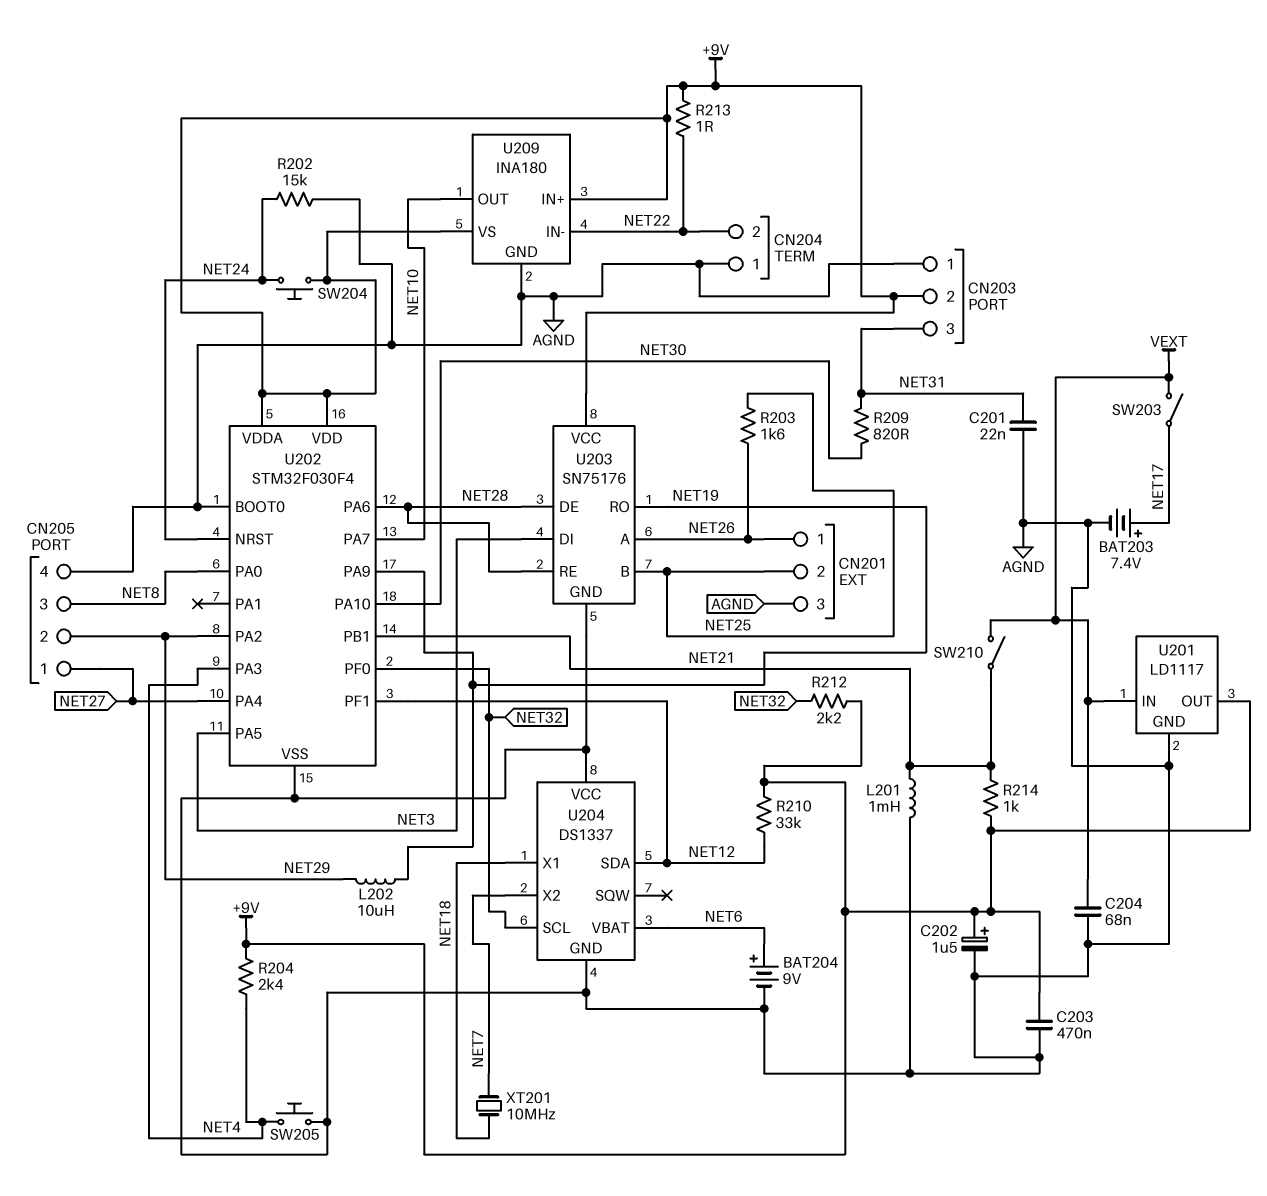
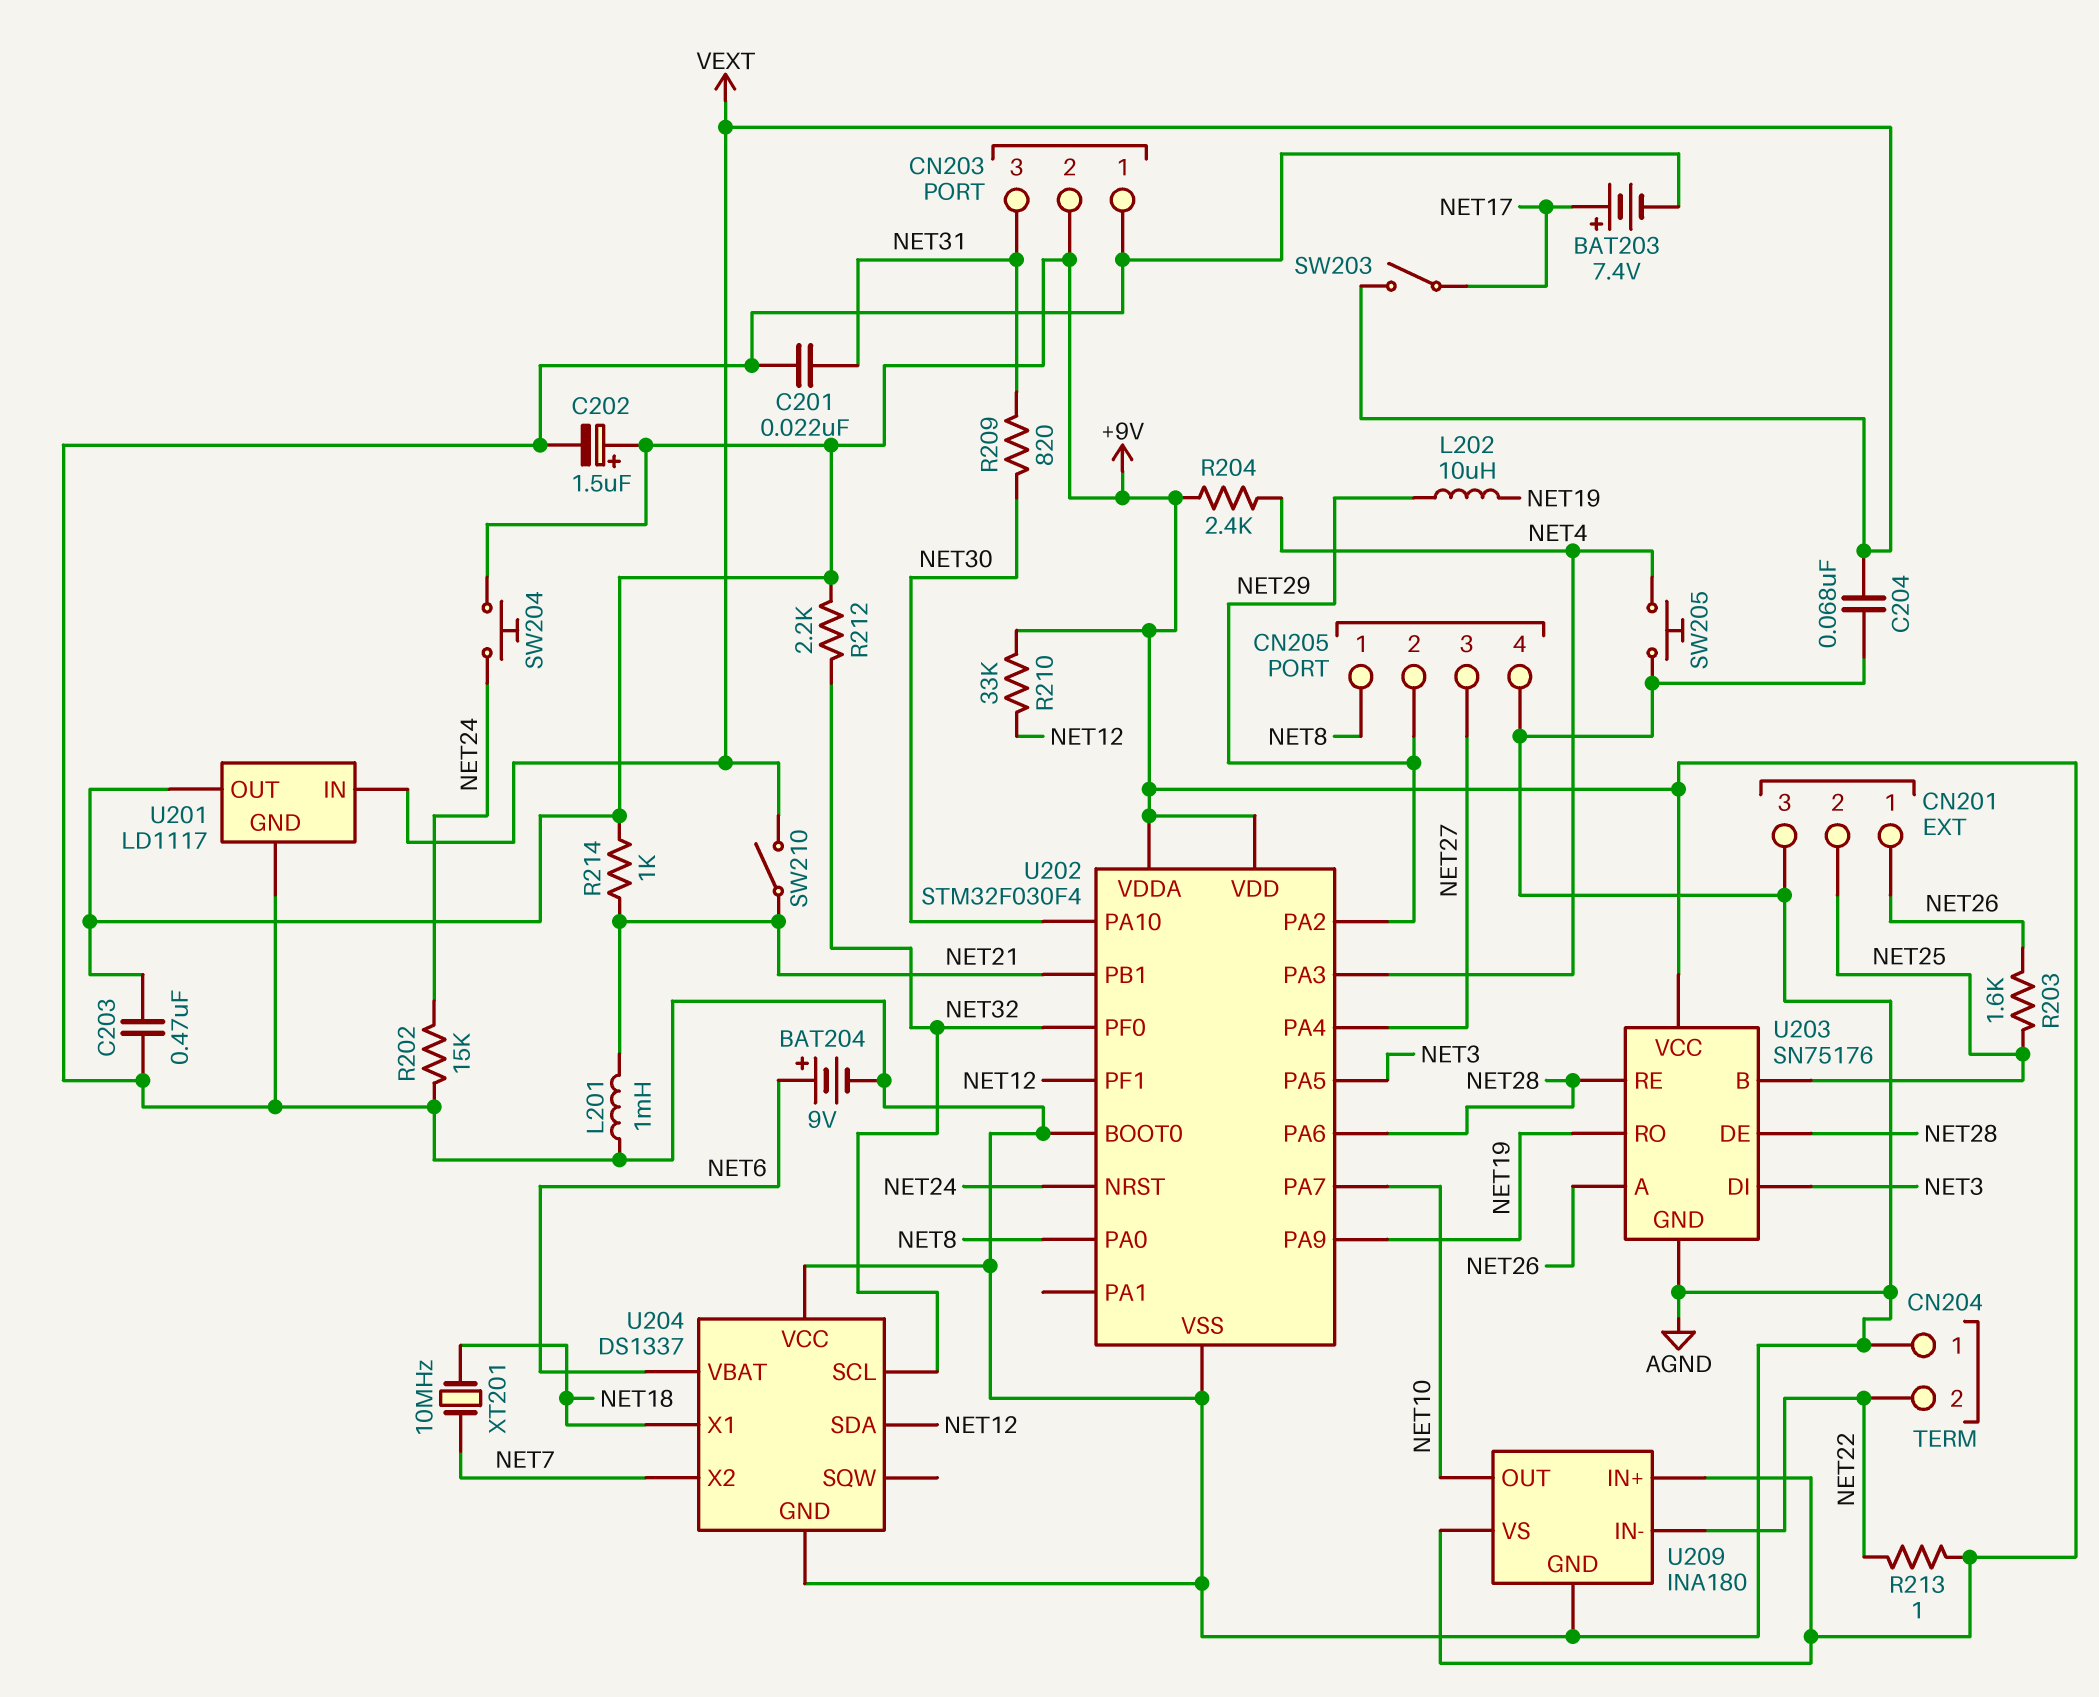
CN205 pin 1: NET27 -> NET8
CN205 pin 3: NET8 -> NET27

